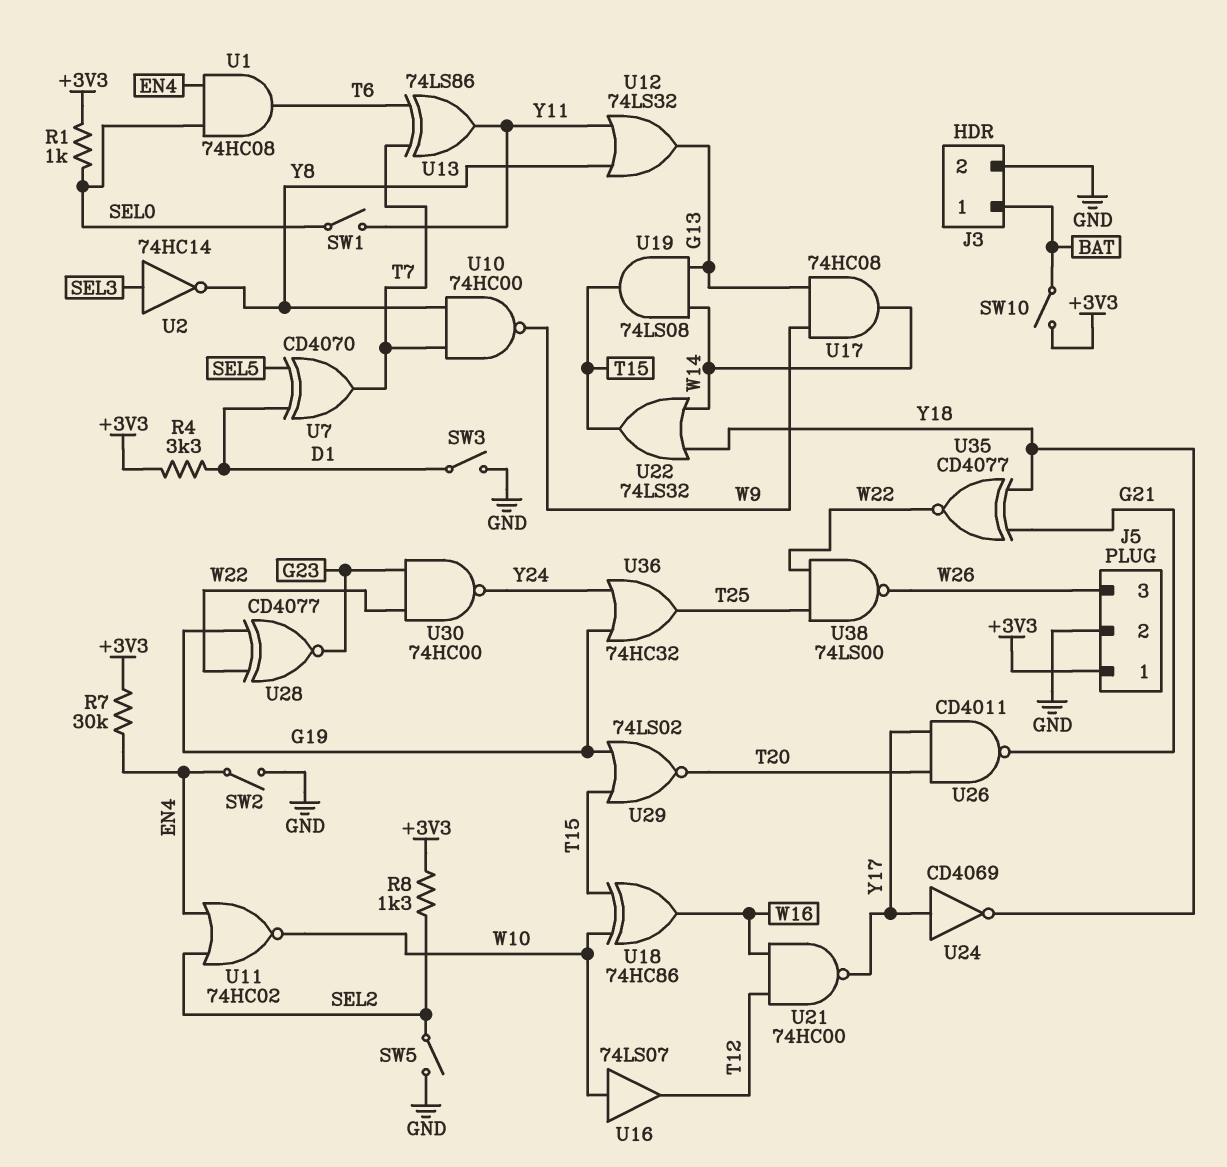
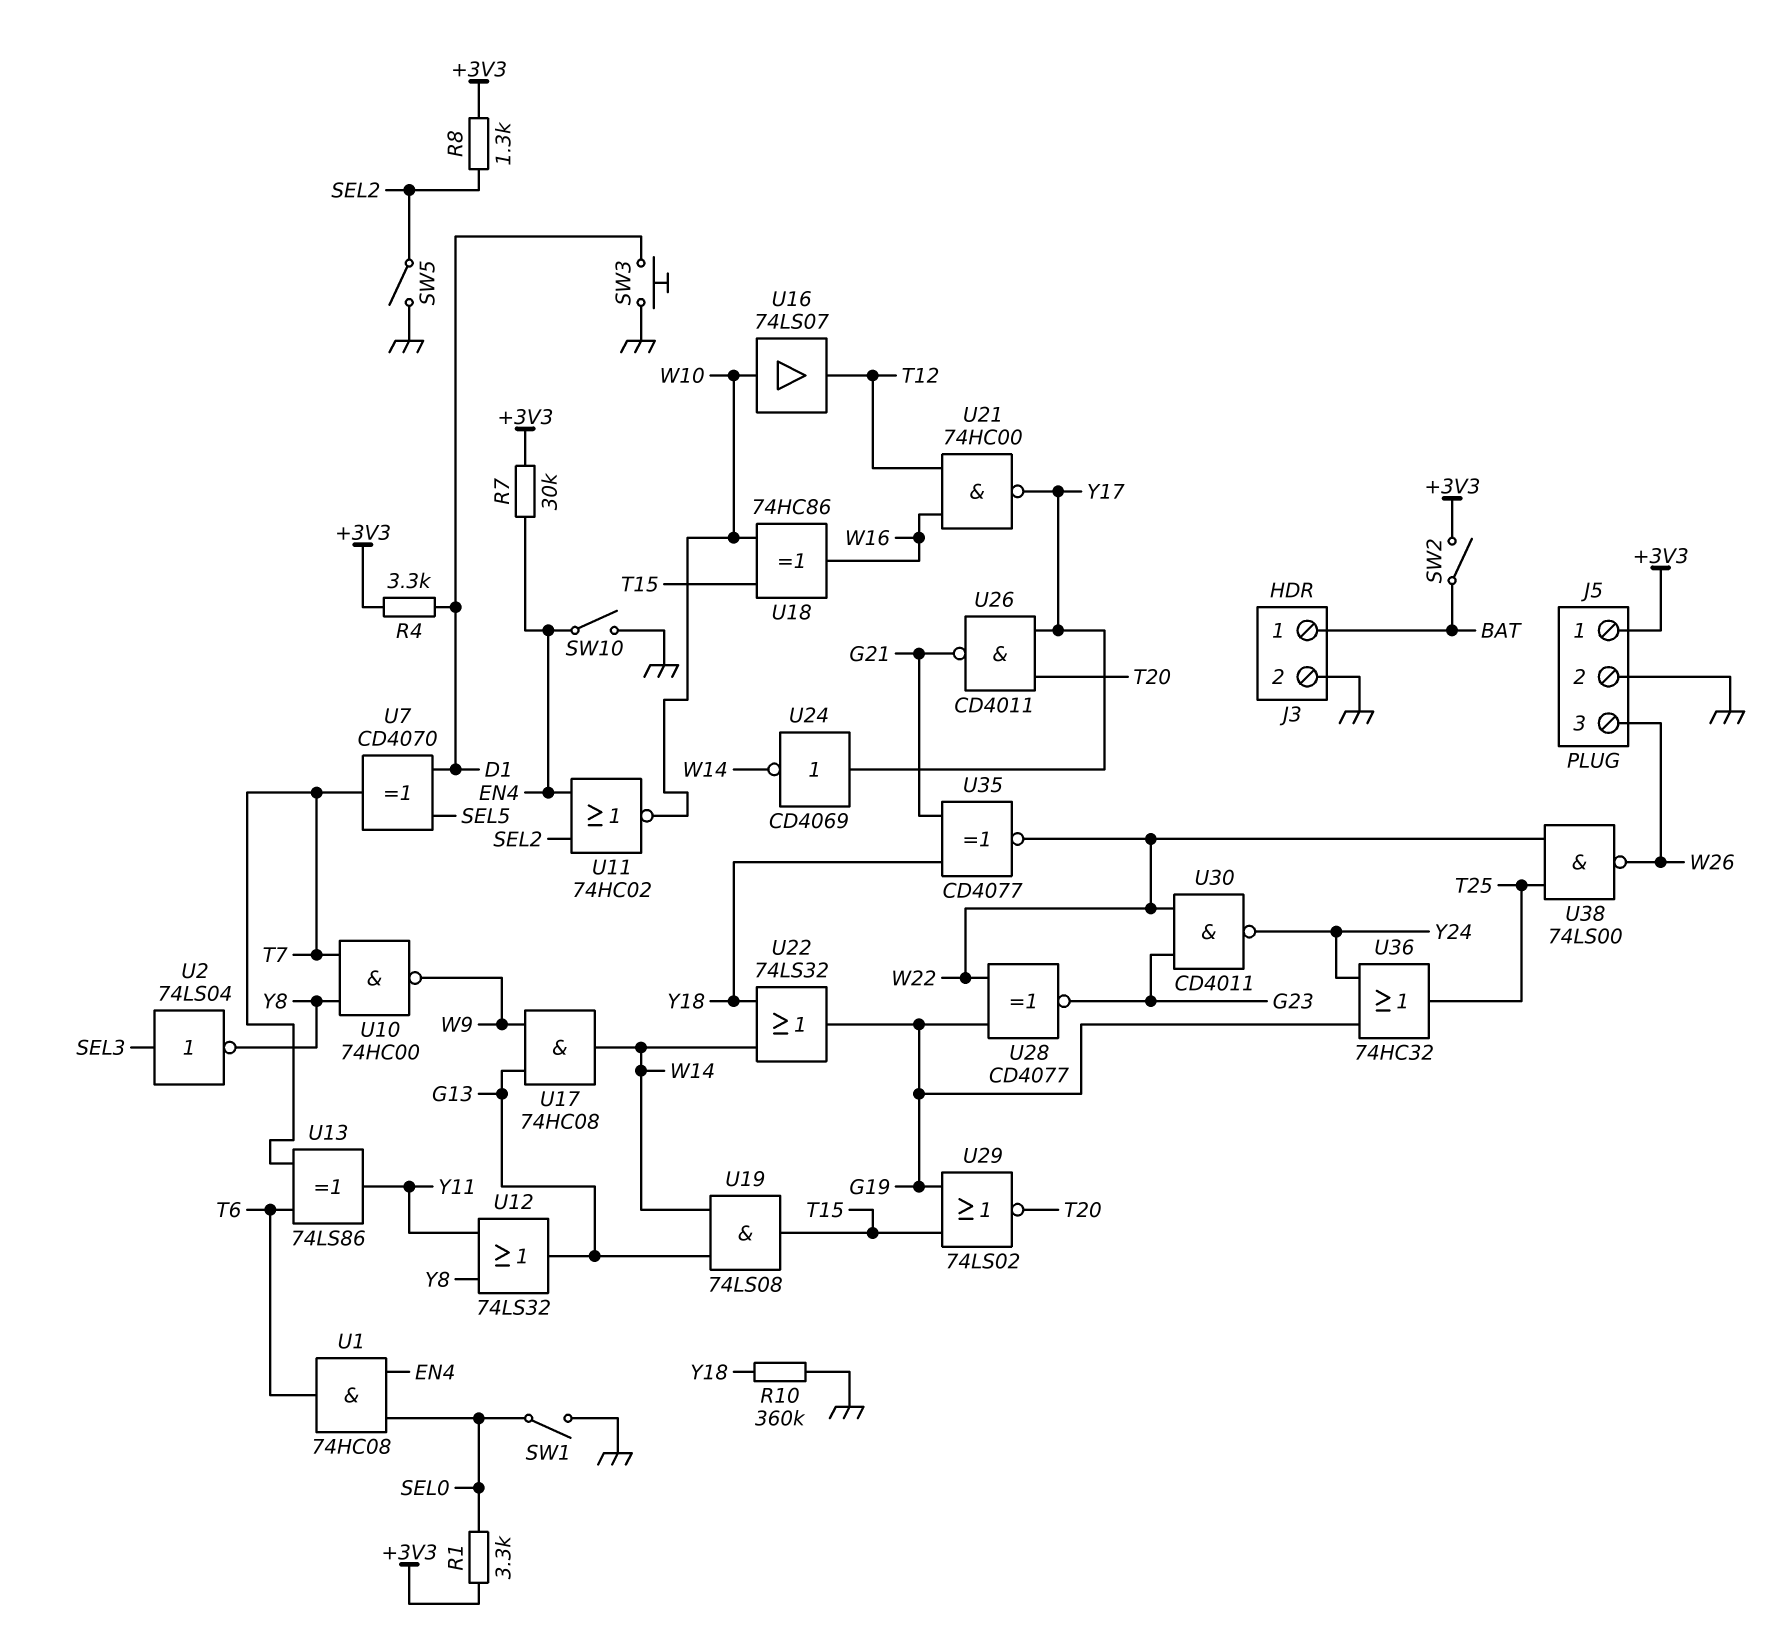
R1: 1k (+3V3, SEL0) -> 3.3k (+3V3, SEL0)
R10: none -> 360k (GND, Y18)
SW1: switch (SEL0, Y11) -> switch (GND, SEL0)
SW2: switch (EN4, GND) -> switch (+3V3, BAT)
SW3: switch (D1, GND) -> button (D1, GND)
SW10: switch (+3V3, BAT) -> switch (EN4, GND)
U2: NOT 74HC14 (in SEL3, out Y8) -> NOT 74LS04 (in SEL3, out Y8)
U22: OR 74LS32 (in W14, in Y18, out T15) -> OR 74LS32 (in W14, in Y18, out G19)
U24: NOT CD4069 (in Y17, out Y18) -> NOT CD4069 (in Y17, out W14)
U30: NAND 74HC00 (in G23, in W22, out Y24) -> NAND CD4011 (in G23, in W22, out Y24)

